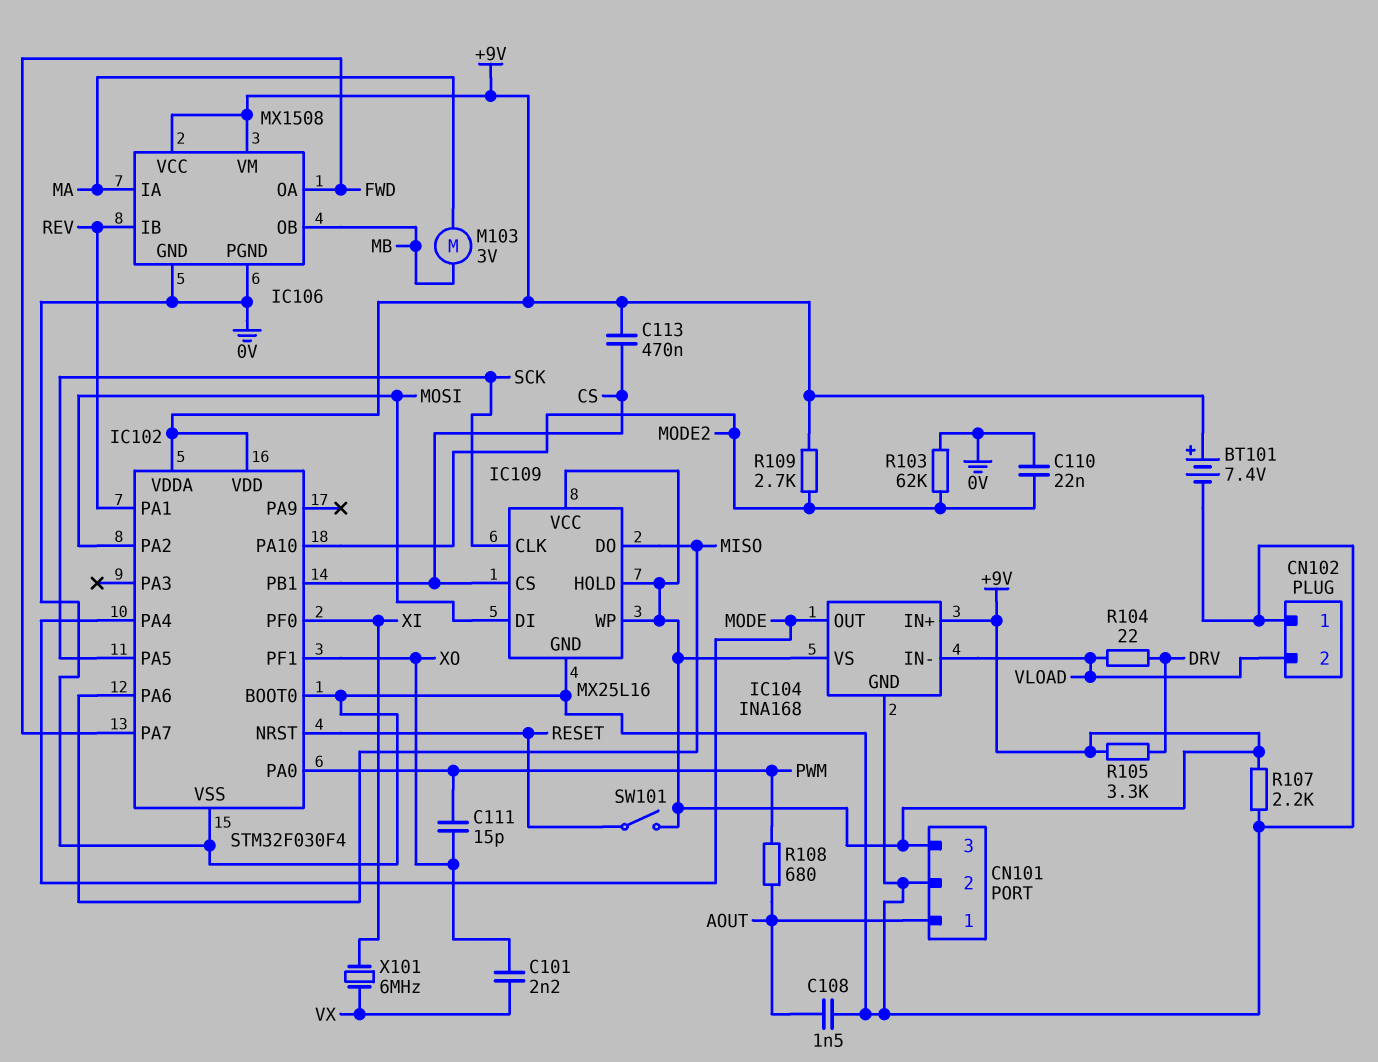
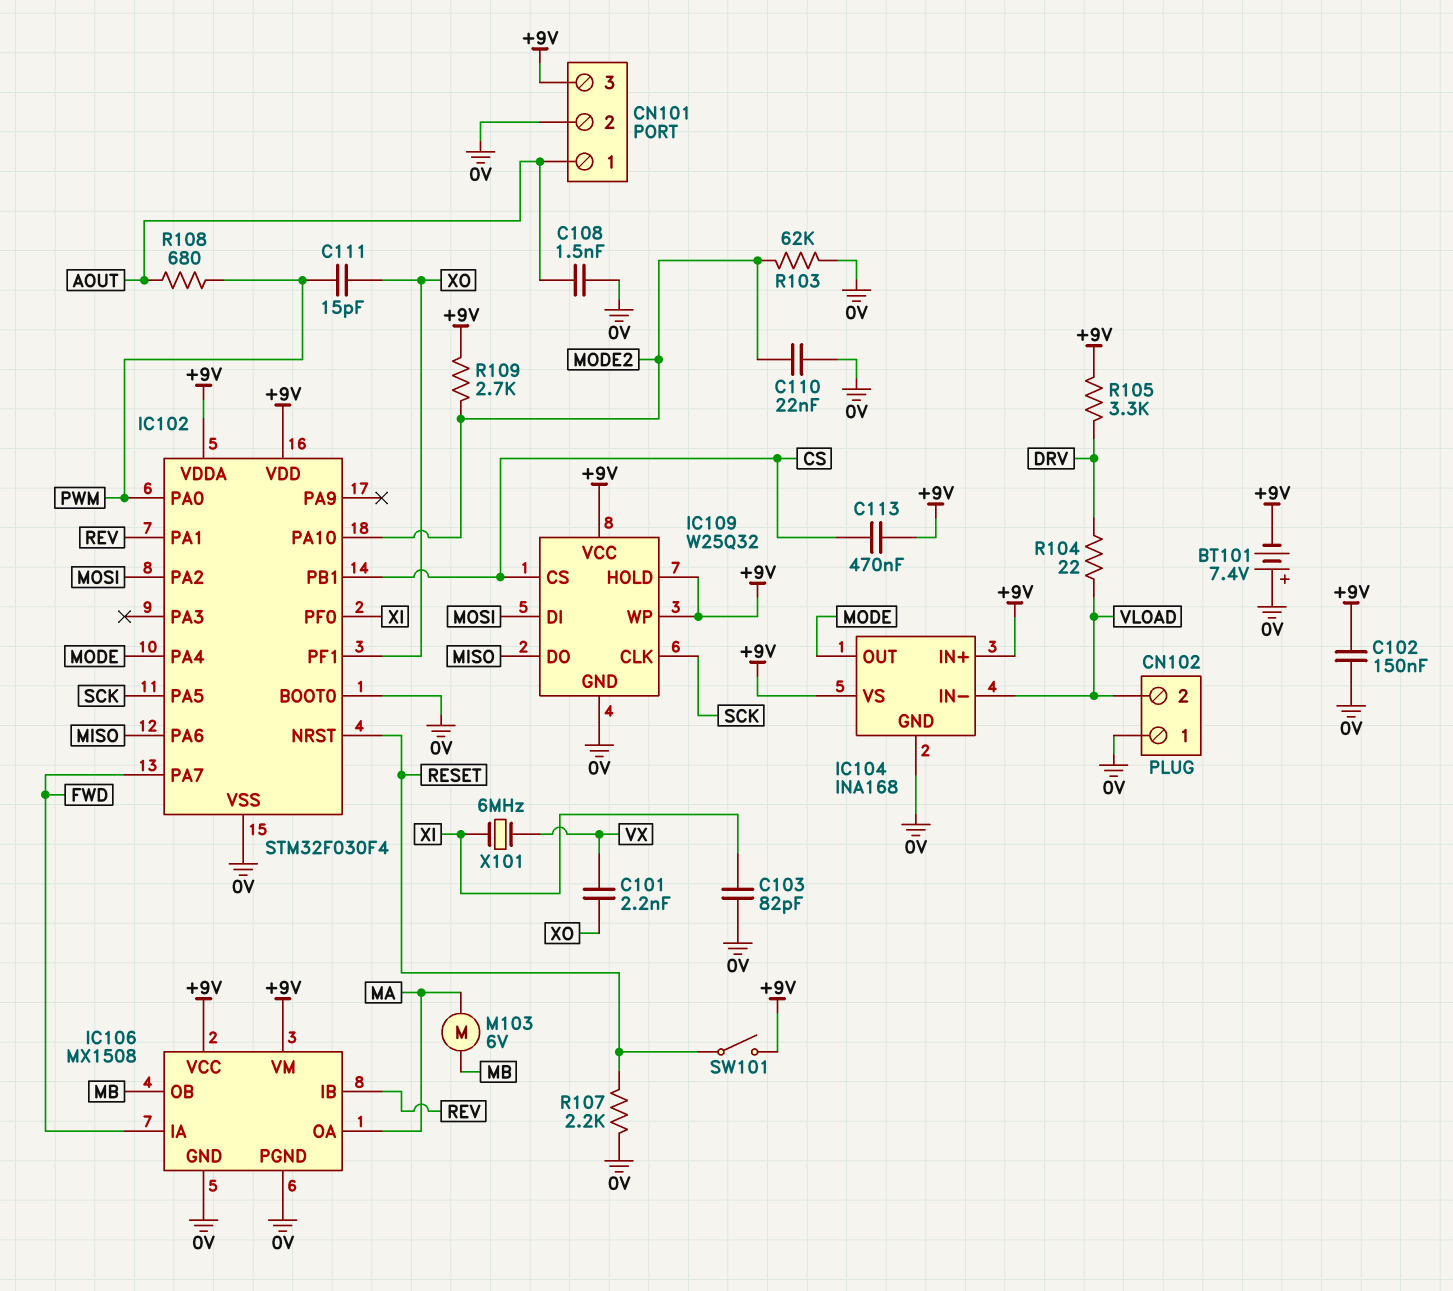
BT101: 7.4V (plus +9V, minus 0V) -> 7.4V (plus 0V, minus +9V)
C102: none -> 150nF (+9V, 0V)
C103: none -> 82pF (0V, XI)
IC106 pin IA: MA -> FWD
IC106 pin OA: FWD -> MA
IC109: MX25L16 -> W25Q32
M103: motor 3V (MA, MB) -> motor 6V (MA, MB)
R107: 2.2k (+9V, 0V) -> 2.2k (0V, RESET)

